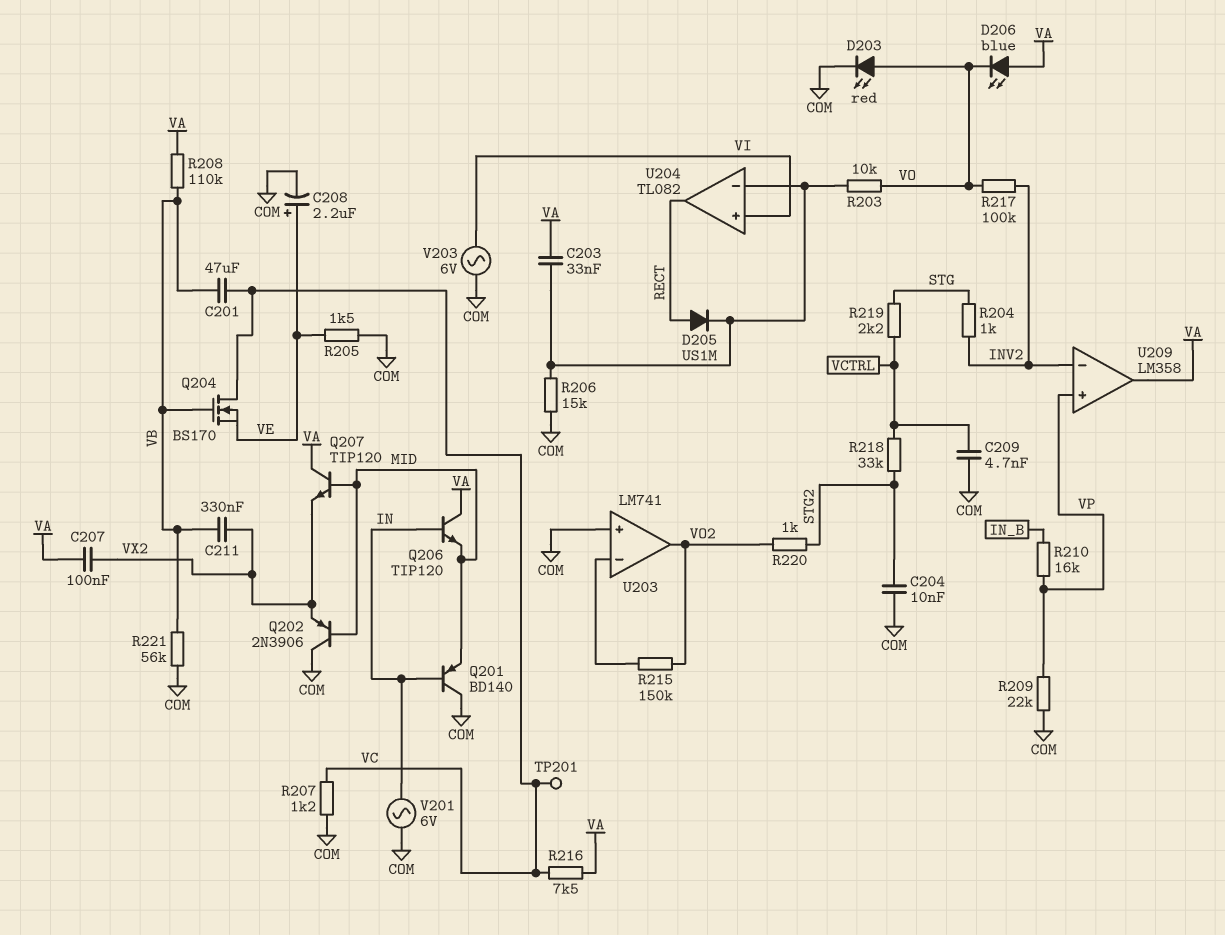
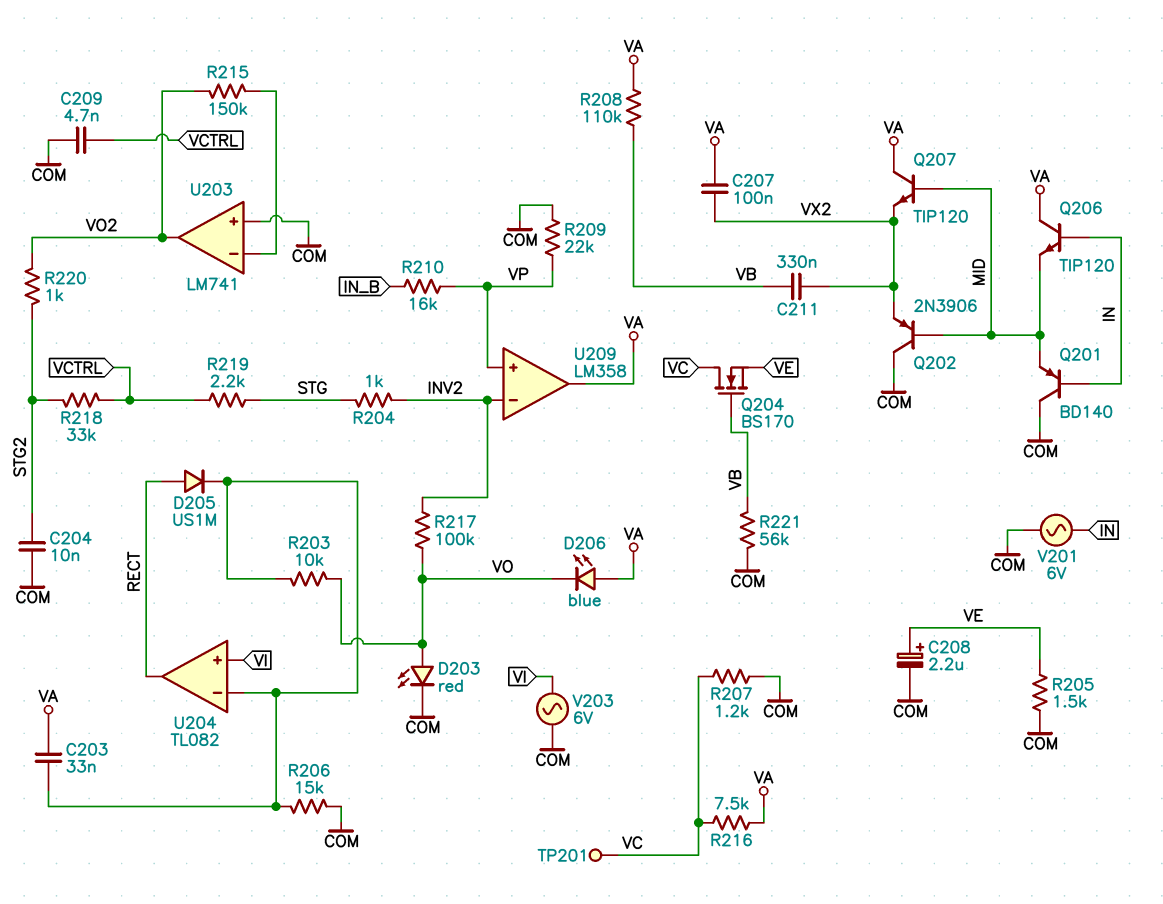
C201: 47uF (VB, VC) -> none

